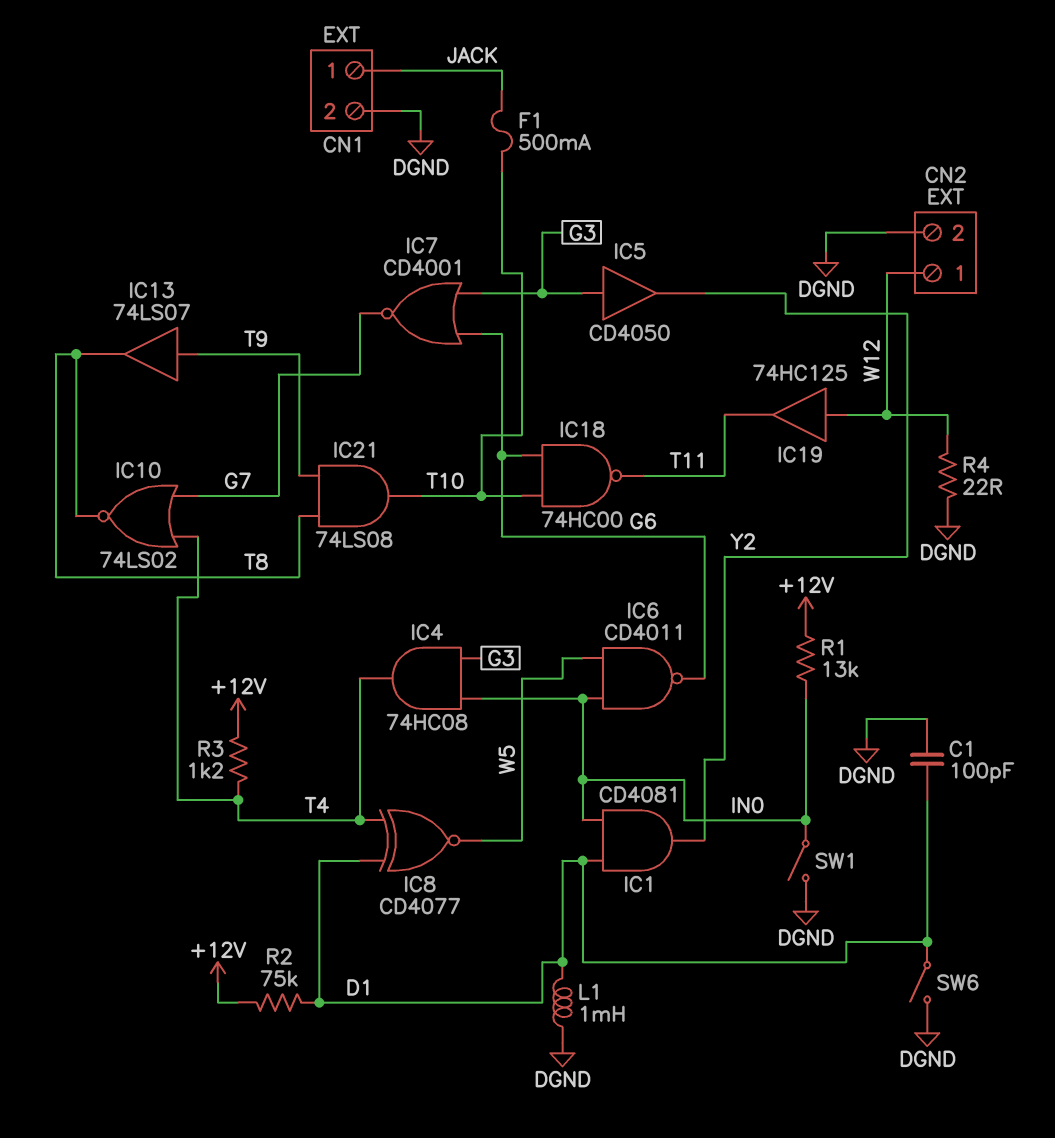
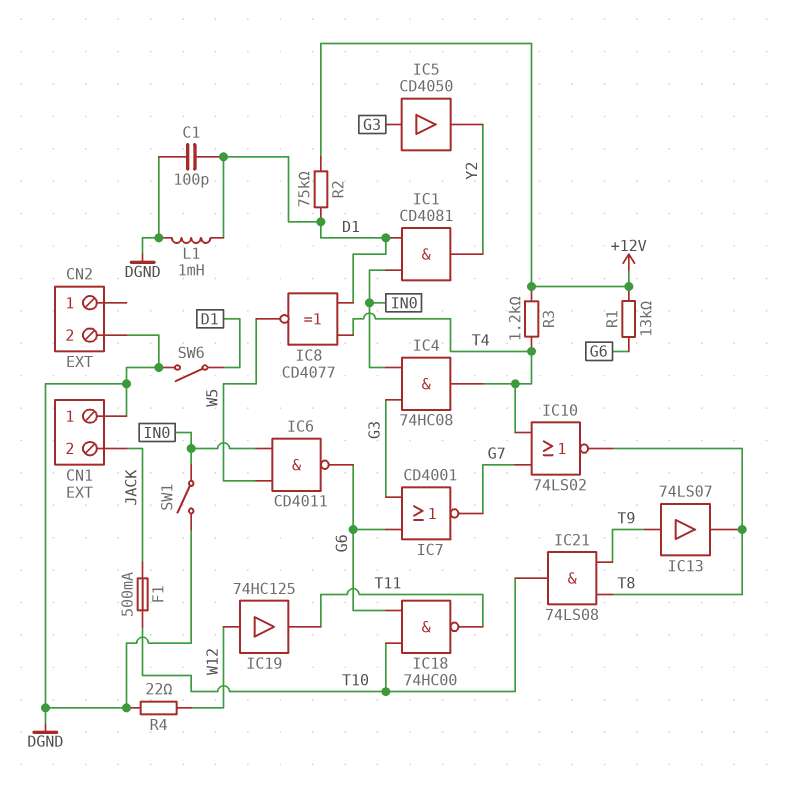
CN1 pin 1: JACK -> DGND
CN1 pin 2: DGND -> JACK
CN2 pin 1: W12 -> none
R1: 13k (+12V, IN0) -> 13k (+12V, G6)

